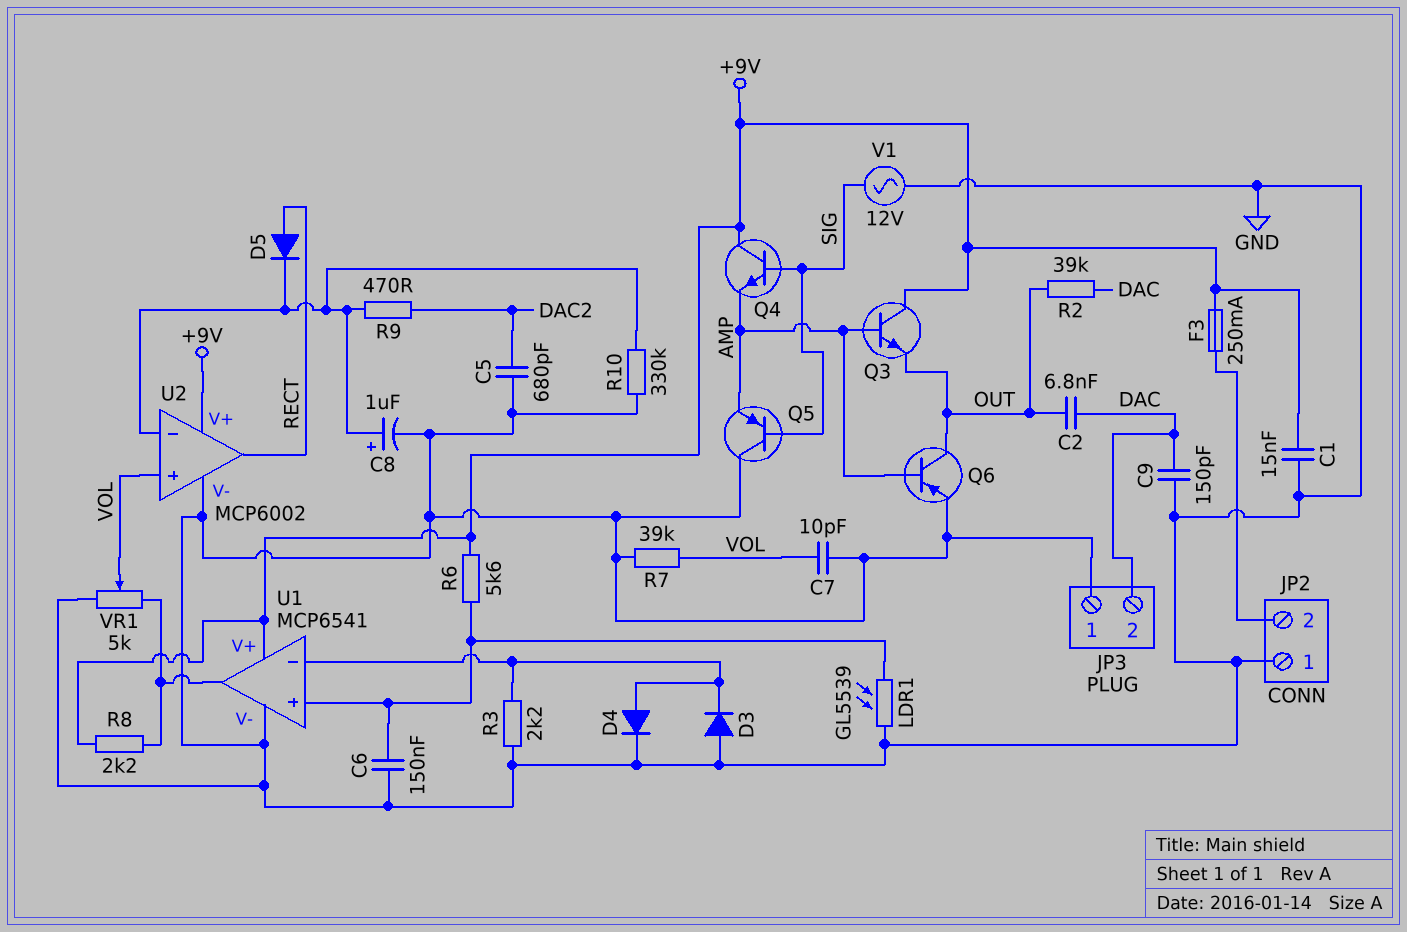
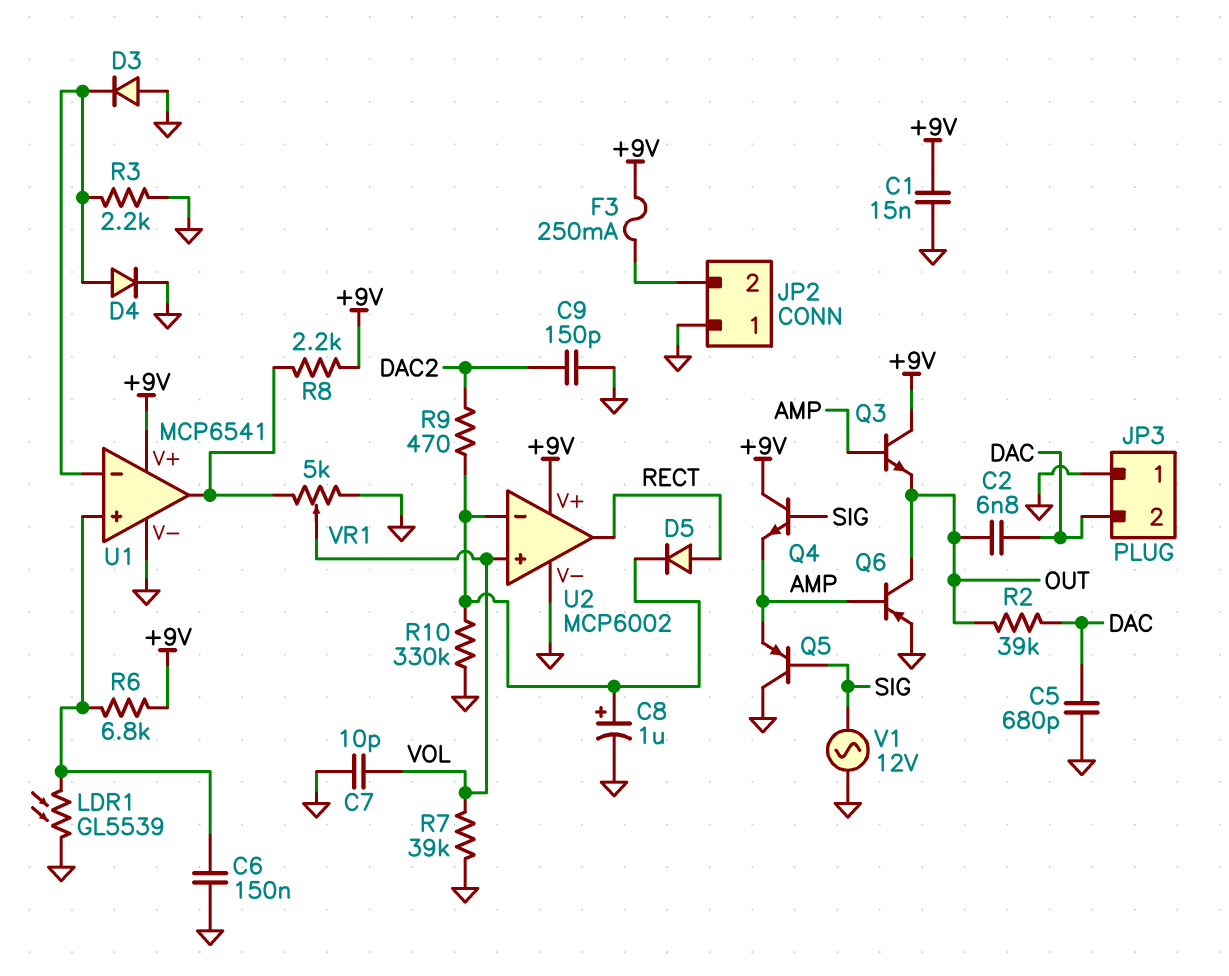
C5: 680pF (DAC2, GND) -> 680pF (DAC, GND)
C9: 150pF (DAC, GND) -> 150pF (DAC2, GND)
R6: 5.6k (+9V, U1/in+) -> 6.8k (+9V, U1/in+)

